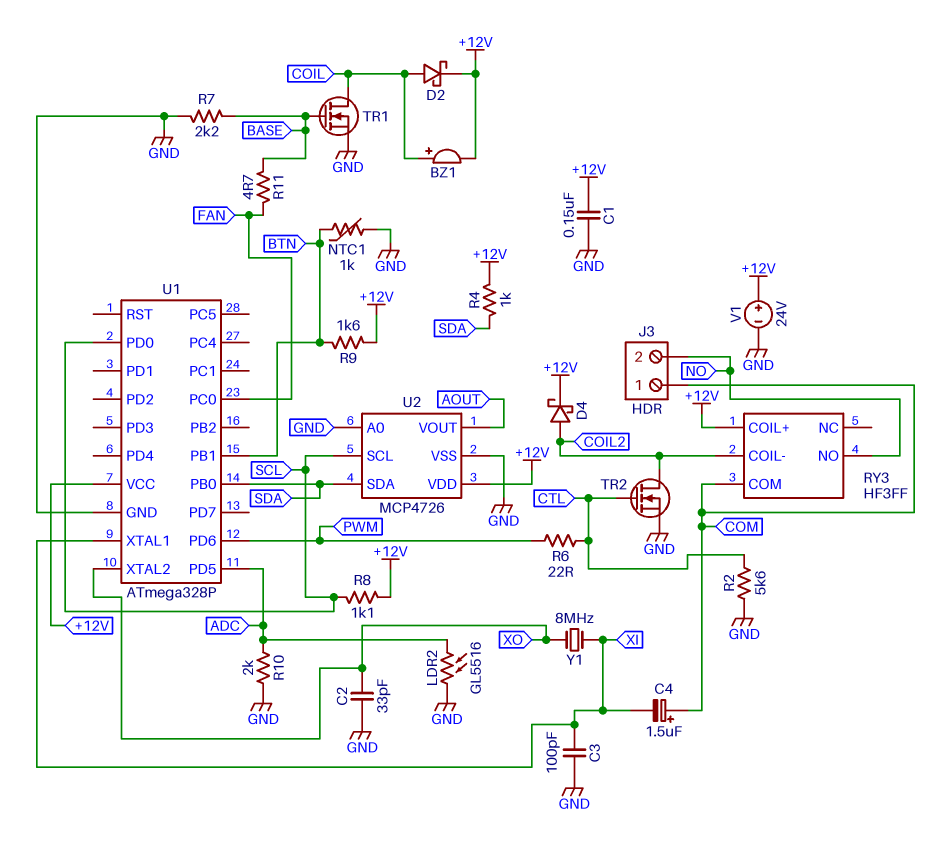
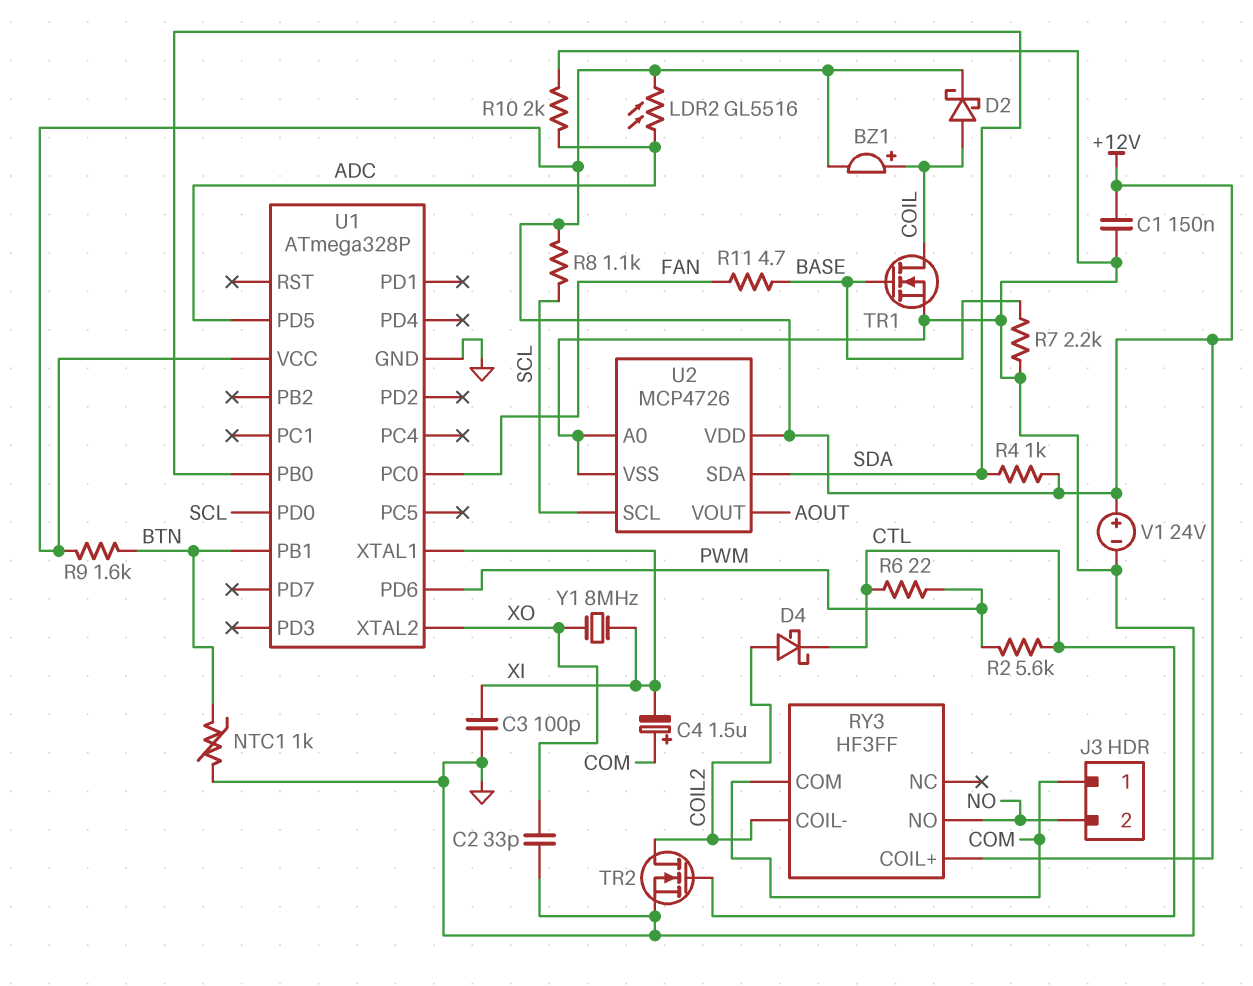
D4: schottky (A COIL2, K +12V) -> schottky (A COIL2, K CTL)
LDR2: GL5516 (ADC, GND) -> GL5516 (+12V, ADC)
R2: 5.6k (CTL, GND) -> 5.6k (CTL, PWM)

